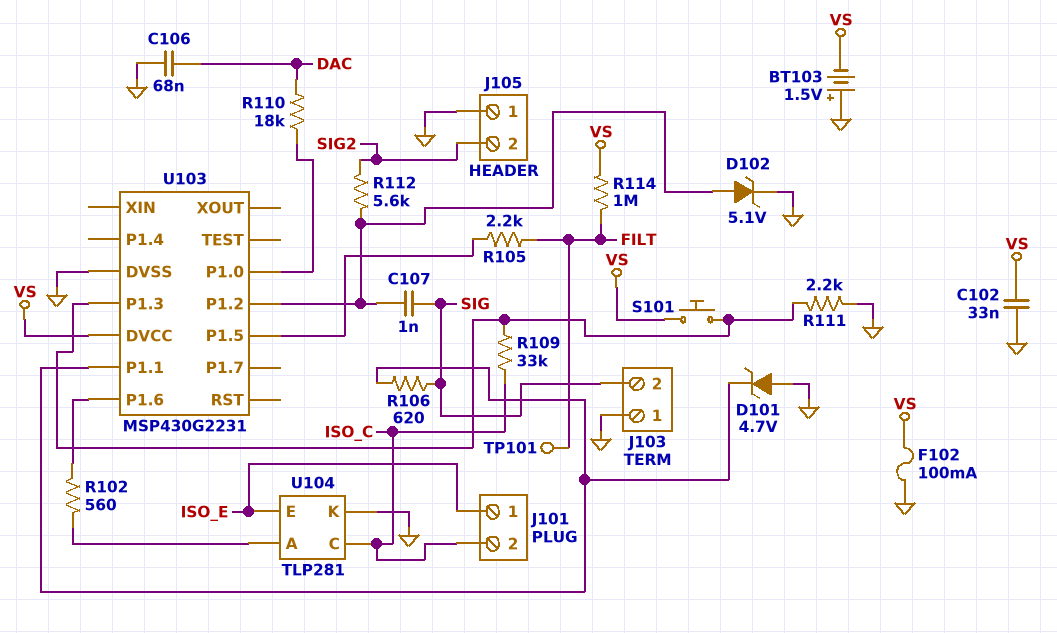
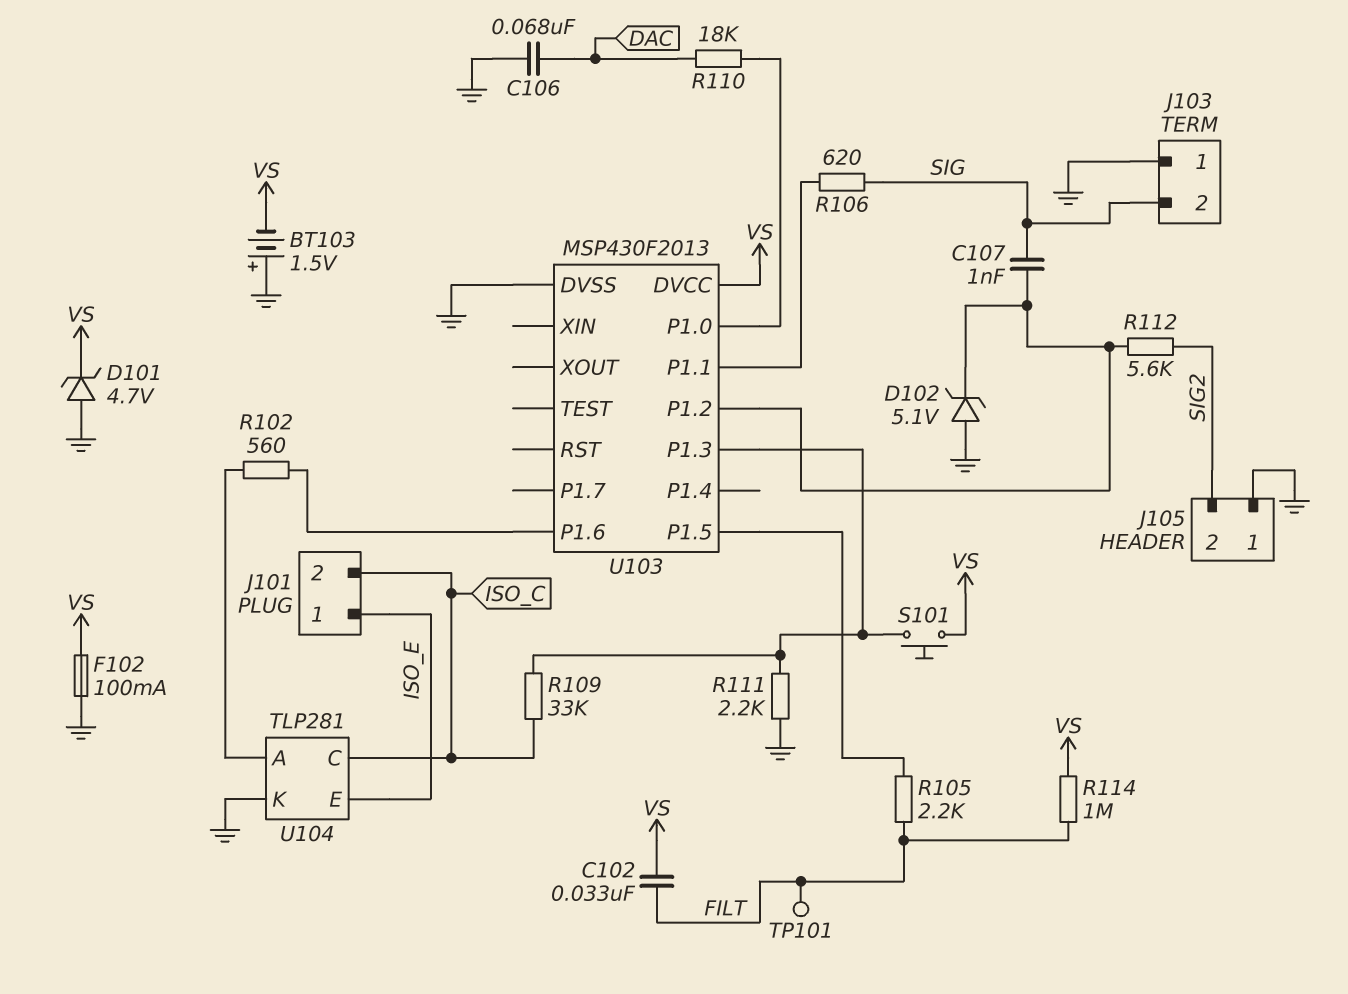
C102: 33nF (GND, VS) -> 33nF (FILT, VS)
D101: zener 4.7V (A GND, K U103/P1.1) -> zener 4.7V (A GND, K VS)
D102: zener 5.1V (A U103/P1.2, K GND) -> zener 5.1V (A GND, K U103/P1.2)
U103: MSP430G2231 -> MSP430F2013

